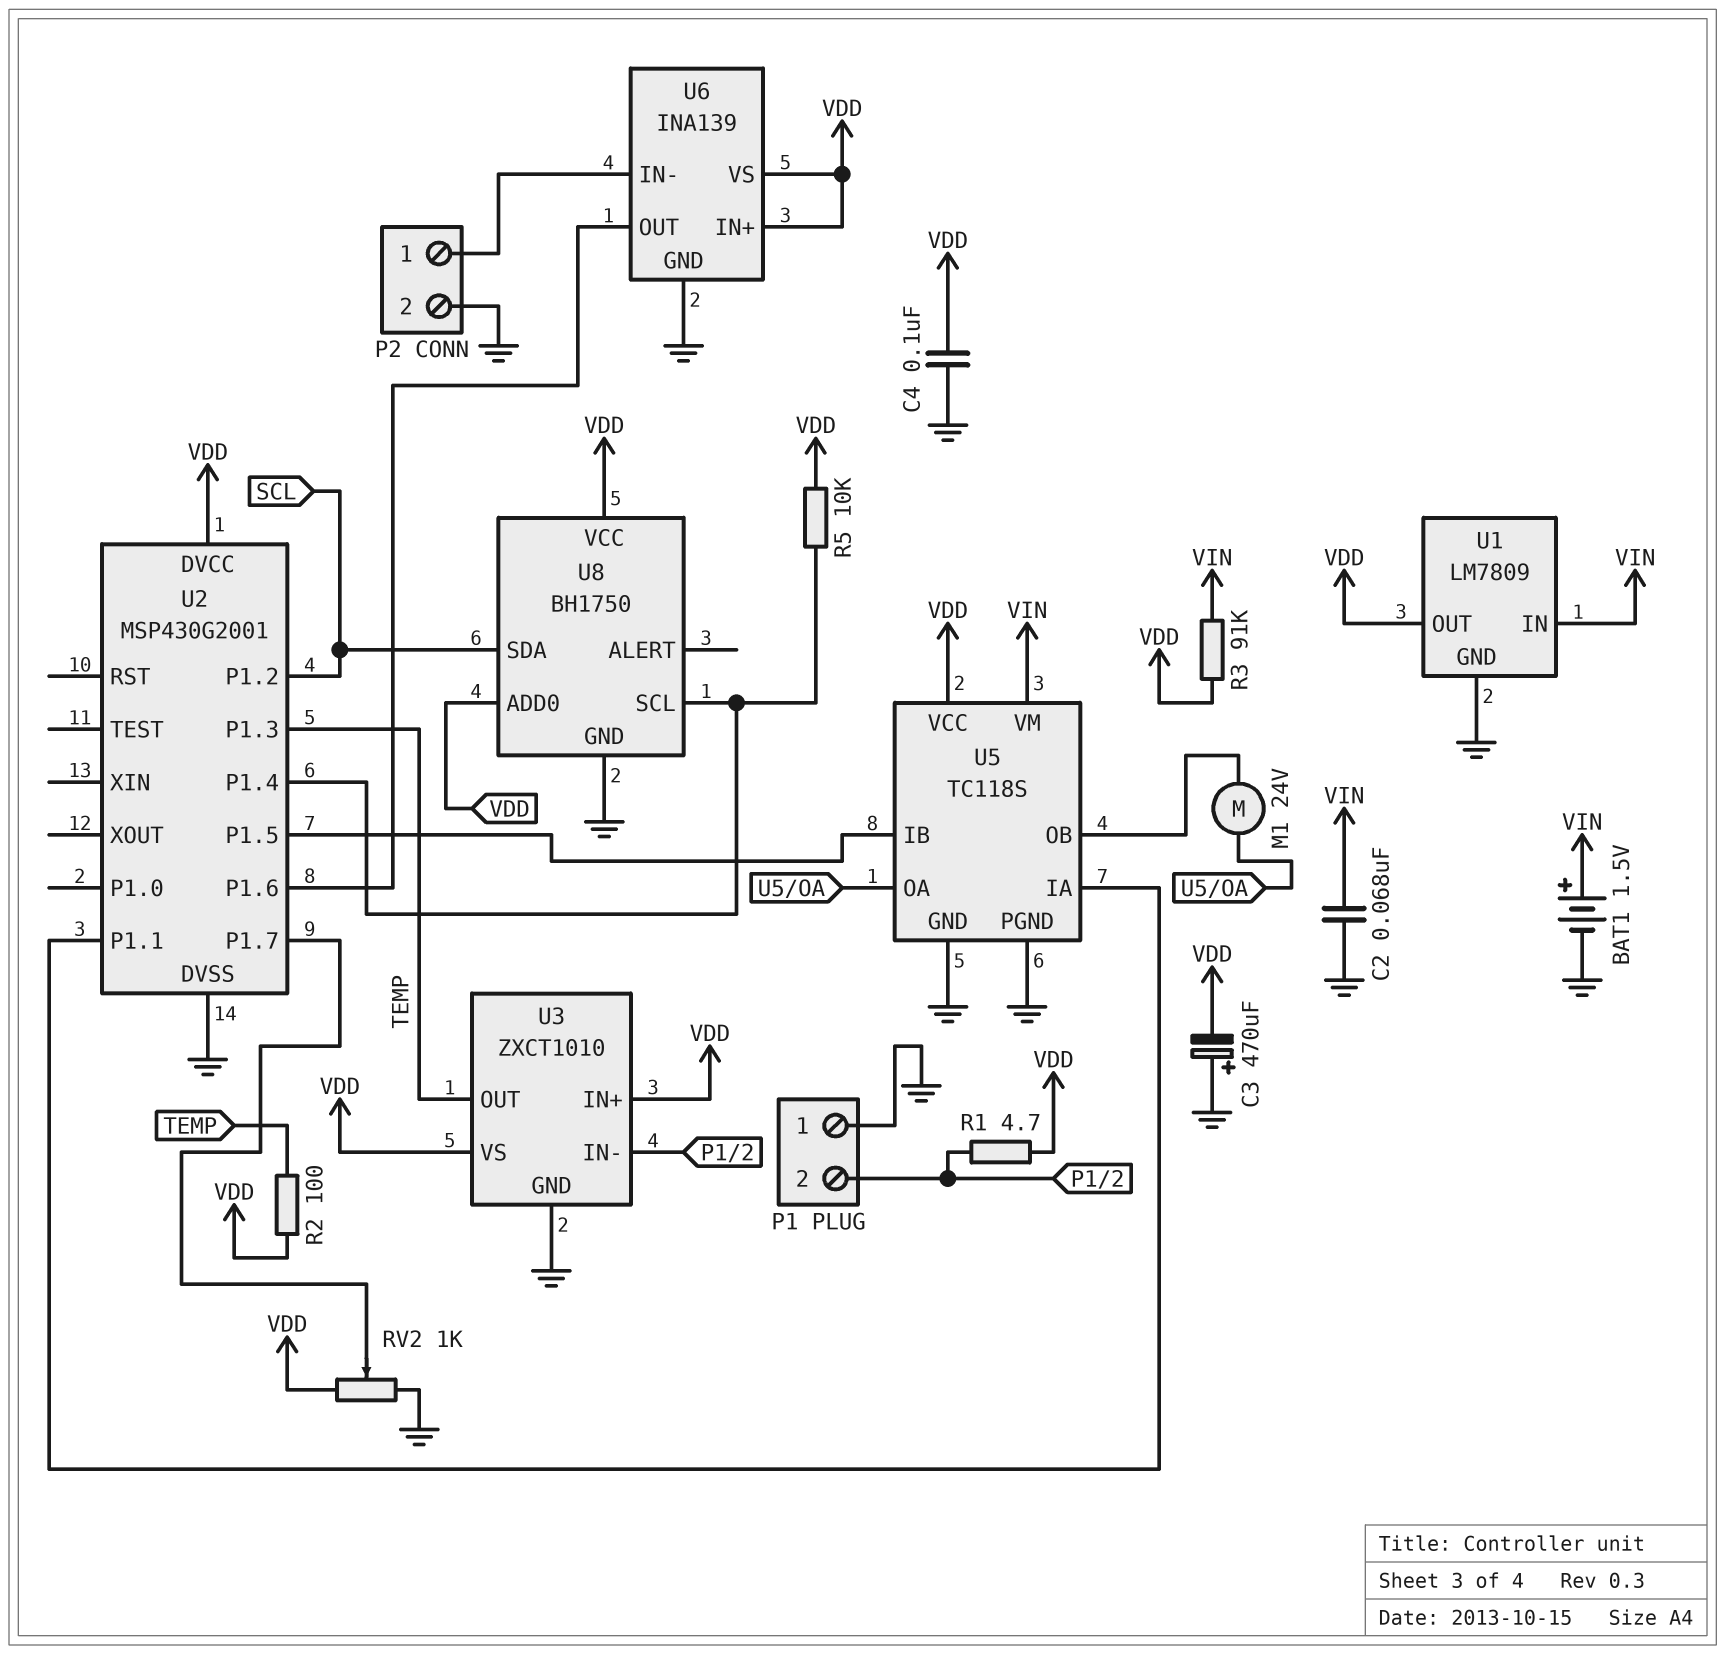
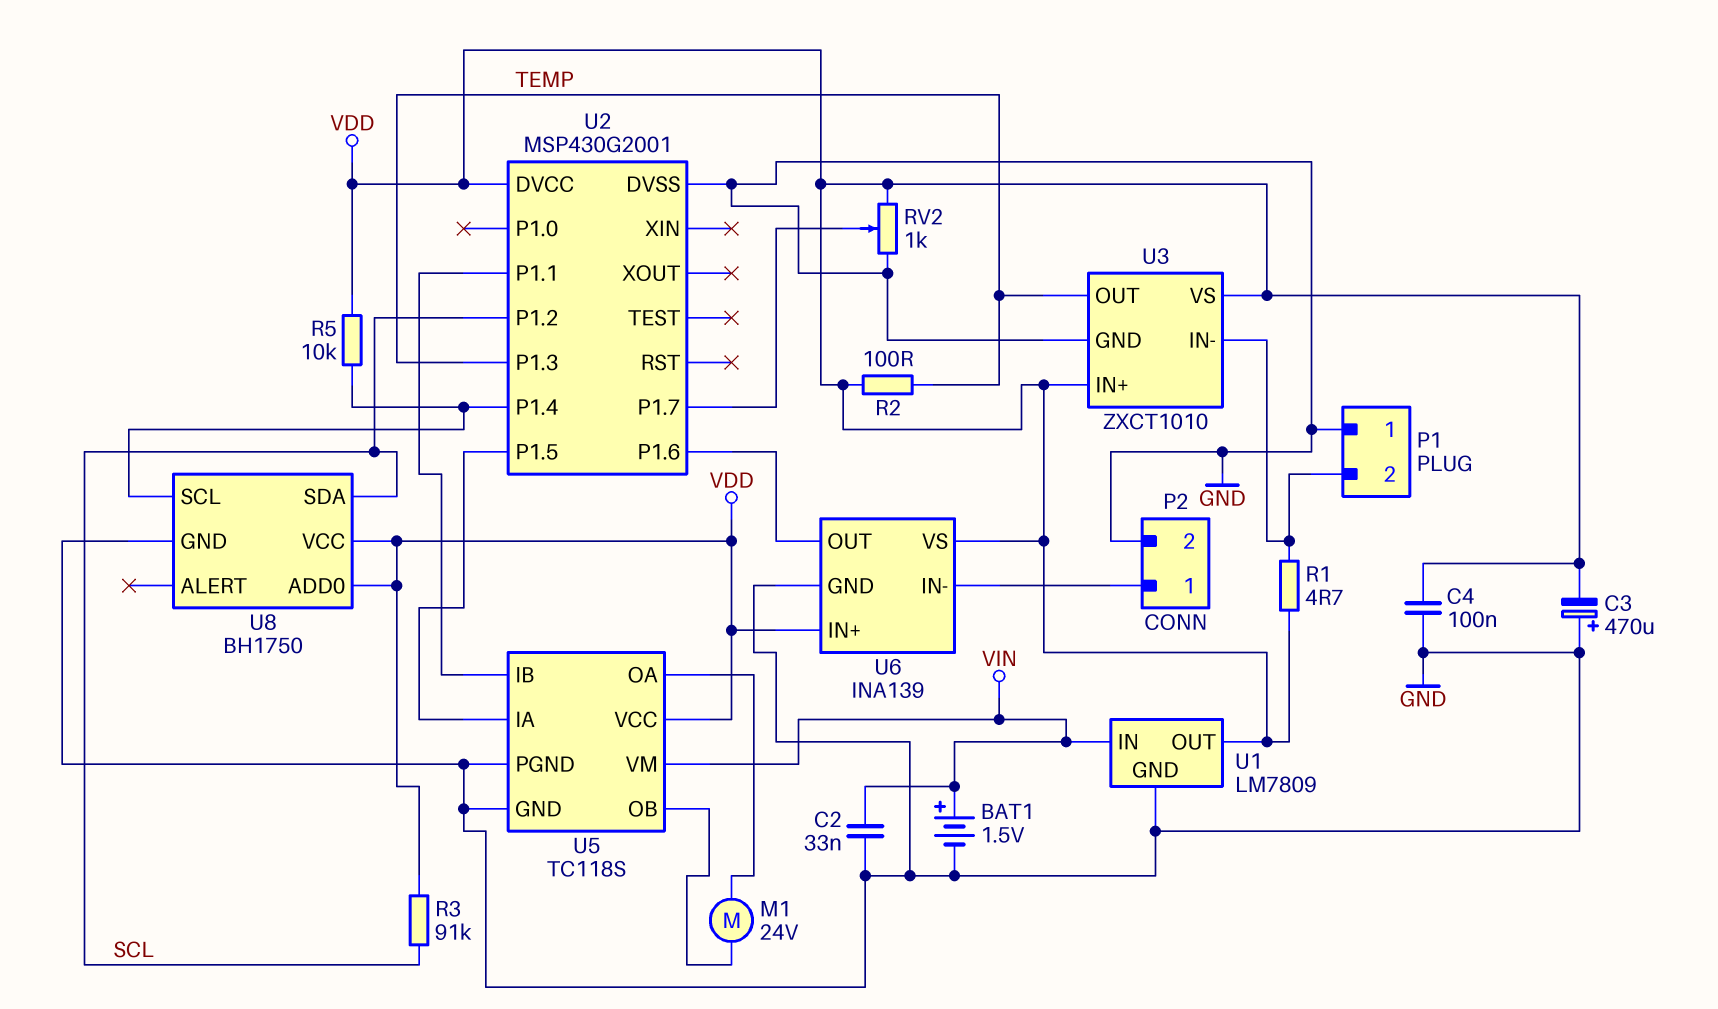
C2: 68nF (GND, VIN) -> 33nF (GND, VIN)
R3: 91k (VDD, VIN) -> 91k (SCL, VDD)
U5 pin IA: U2/P1.1 -> U2/P1.5
U5 pin IB: U2/P1.5 -> U2/P1.1

